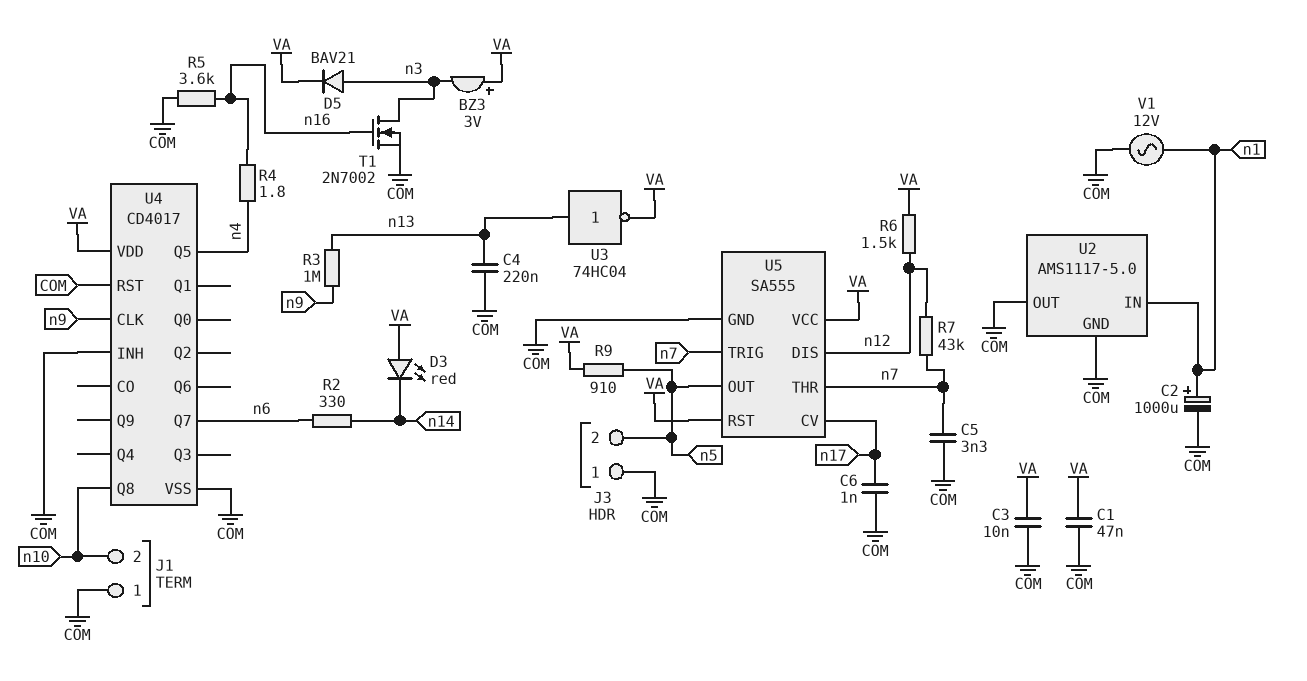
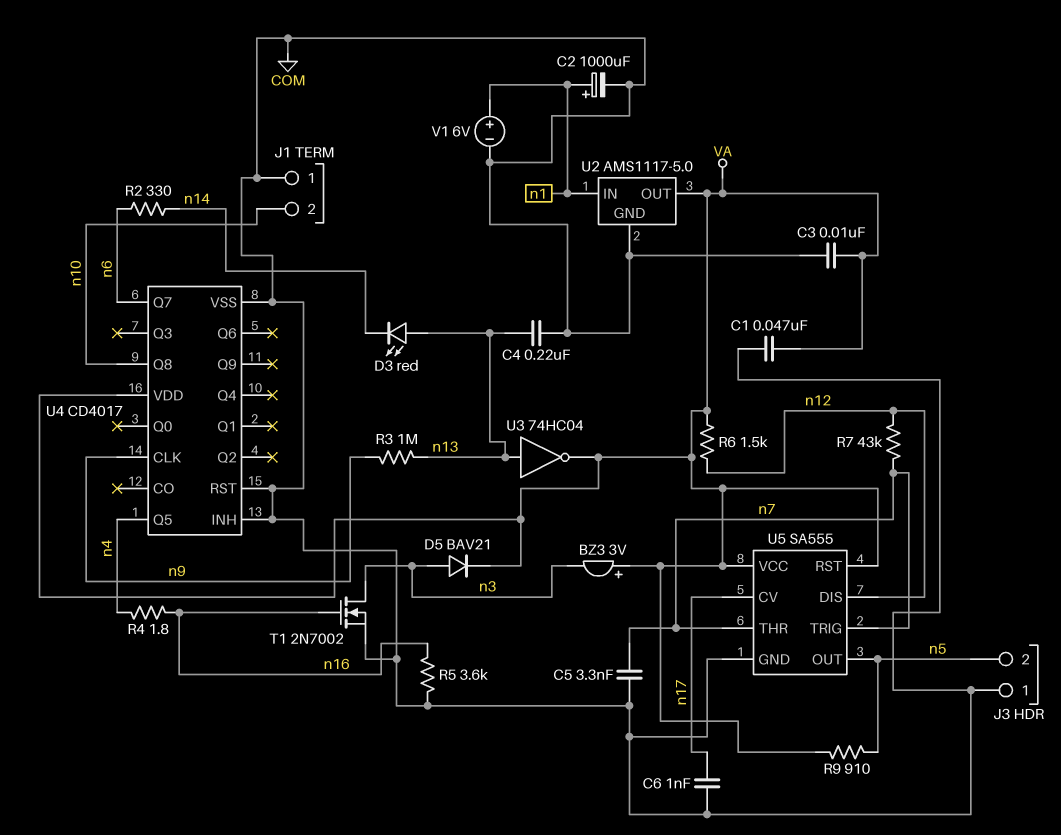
D3: LED red (A VA, K n14) -> LED red (A n13, K n14)
U2 pin OUT: COM -> VA
V1: AC 12V (COM, n1) -> 6V (plus n1, minus COM)

